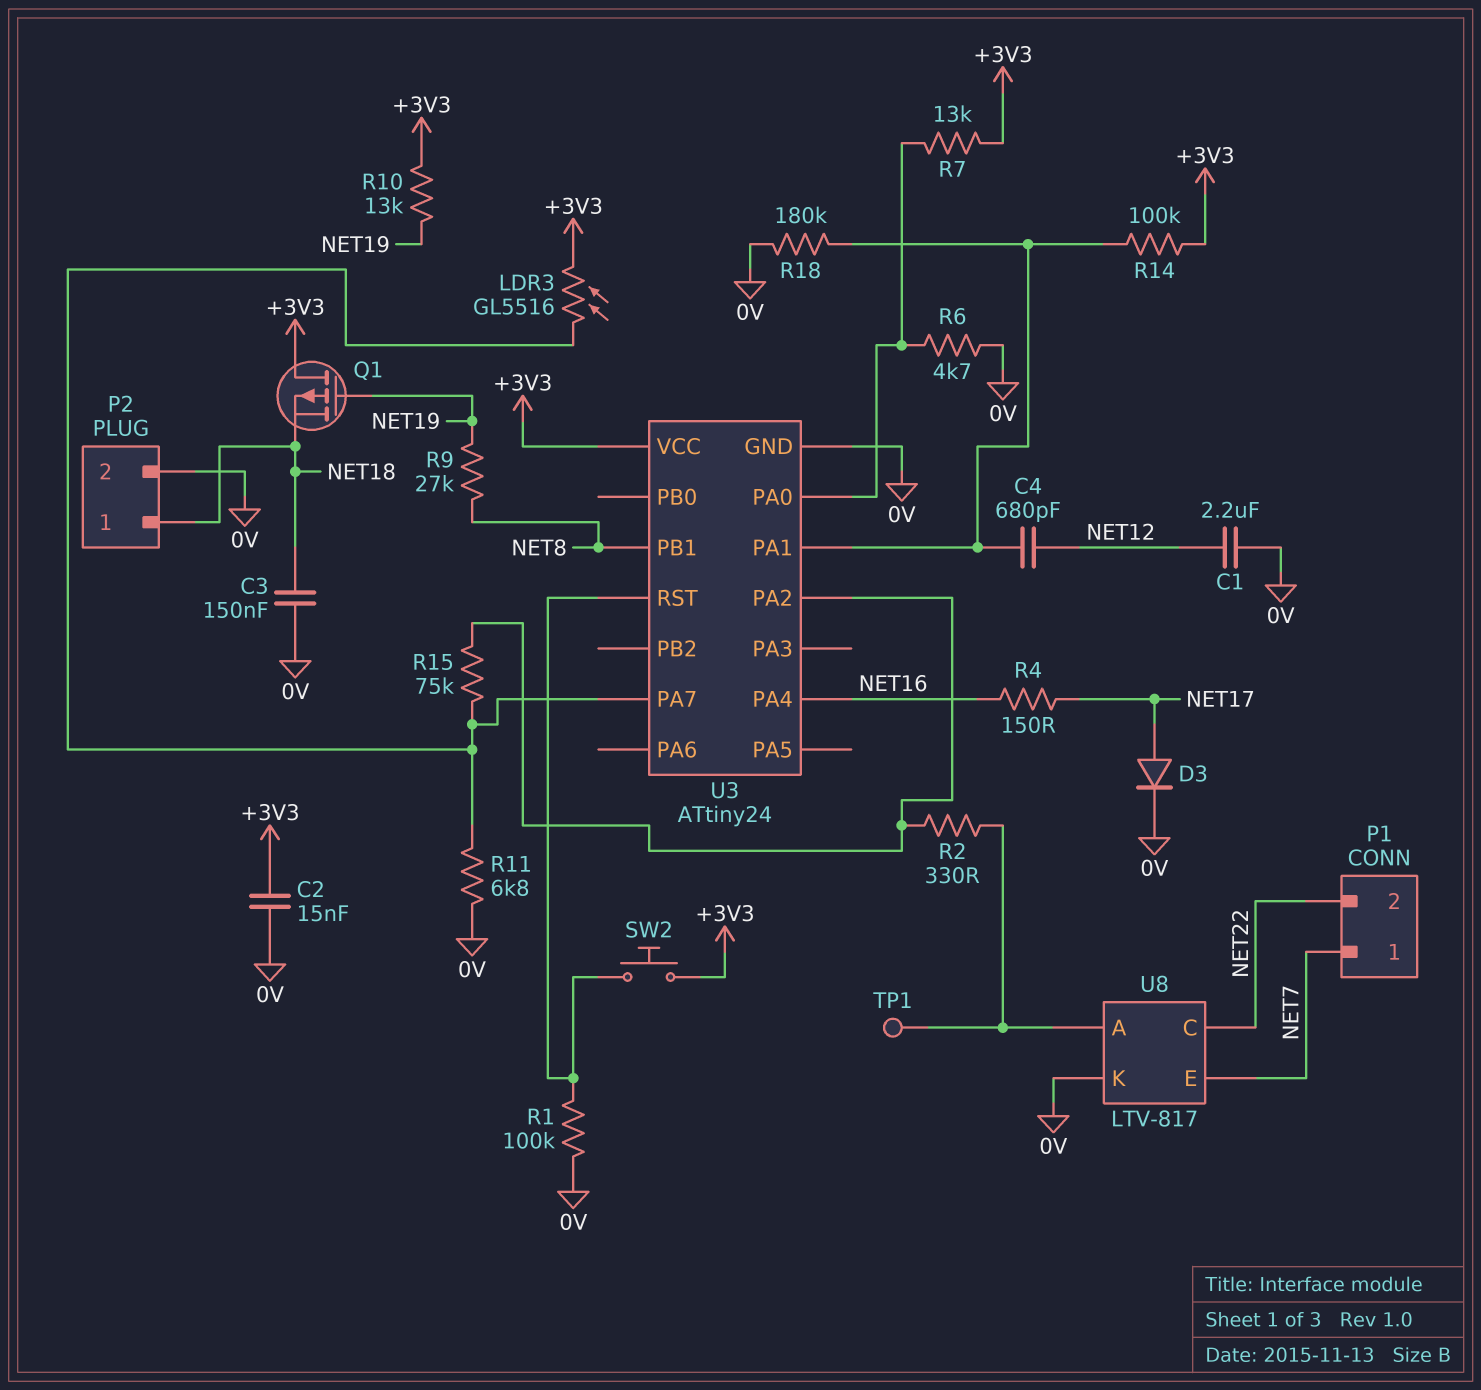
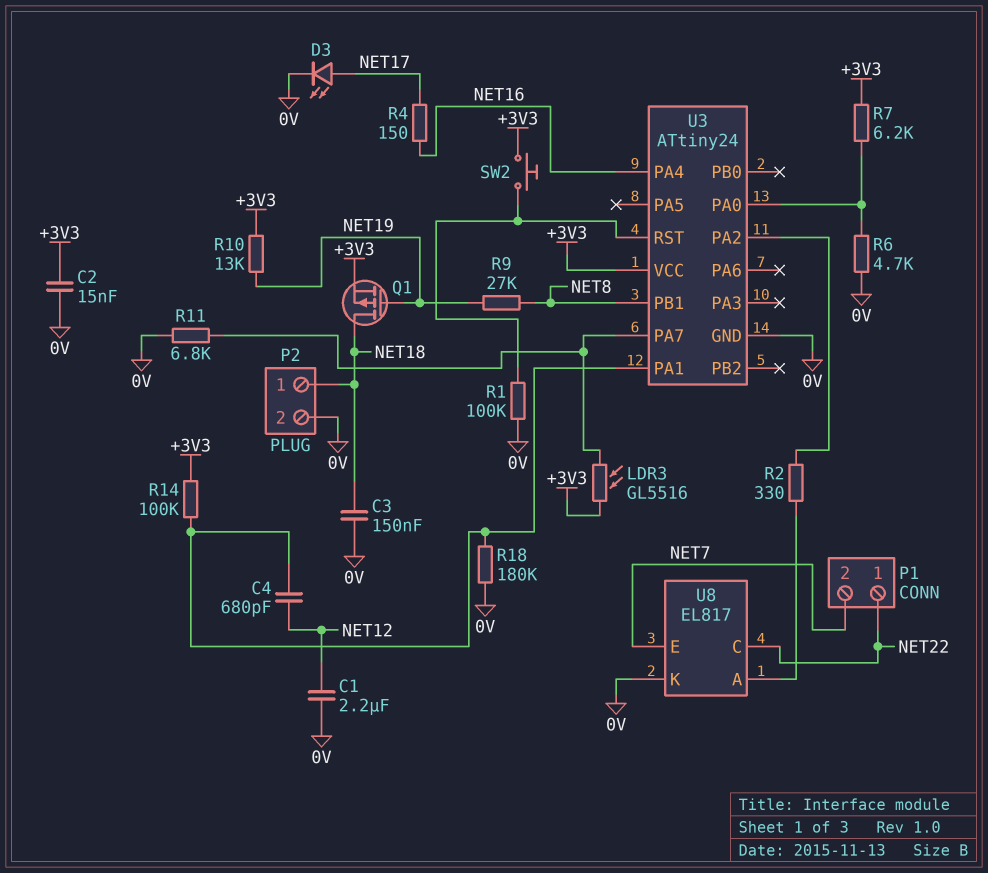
D3: diode (A NET17, K 0V) -> LED (A NET17, K 0V)
P1 pin 1: NET7 -> NET22
P1 pin 2: NET22 -> NET7
Q1: PMOS (G NET19, D +3V3, S NET18) -> PMOS (G NET19, D NET18, S +3V3)
R7: 13k (+3V3, U3/PA0) -> 6.2k (+3V3, U3/PA0)
R15: 75k (U3/PA2, U3/PA7) -> none
TP1: test point (U8/A) -> none
U8: LTV-817 -> EL817

